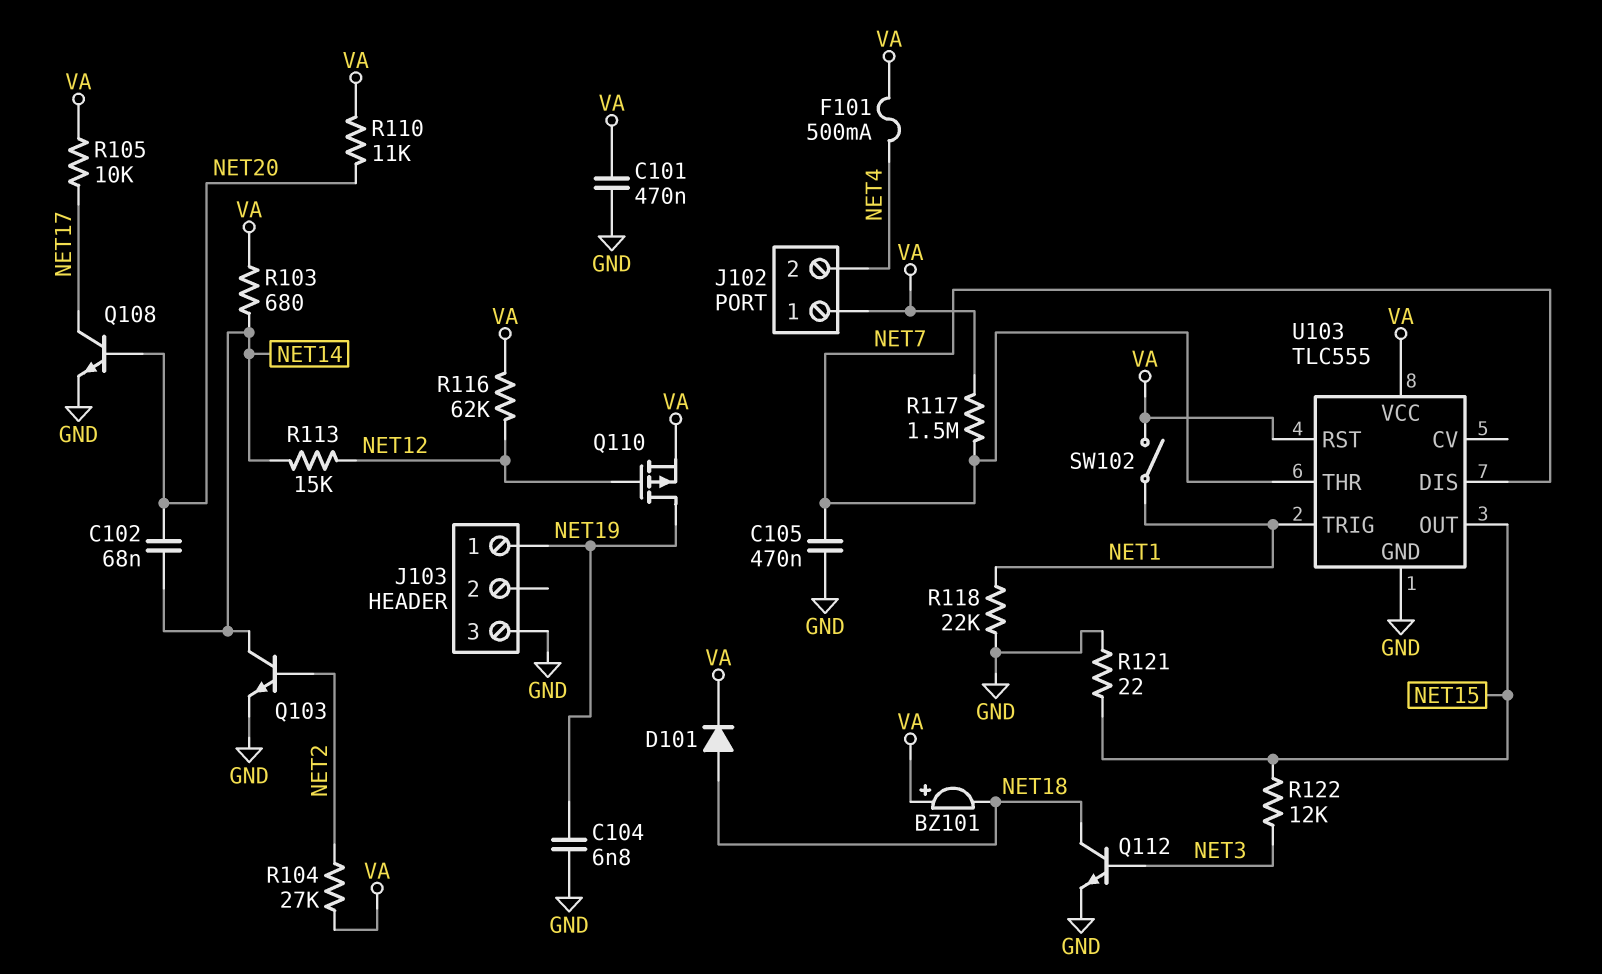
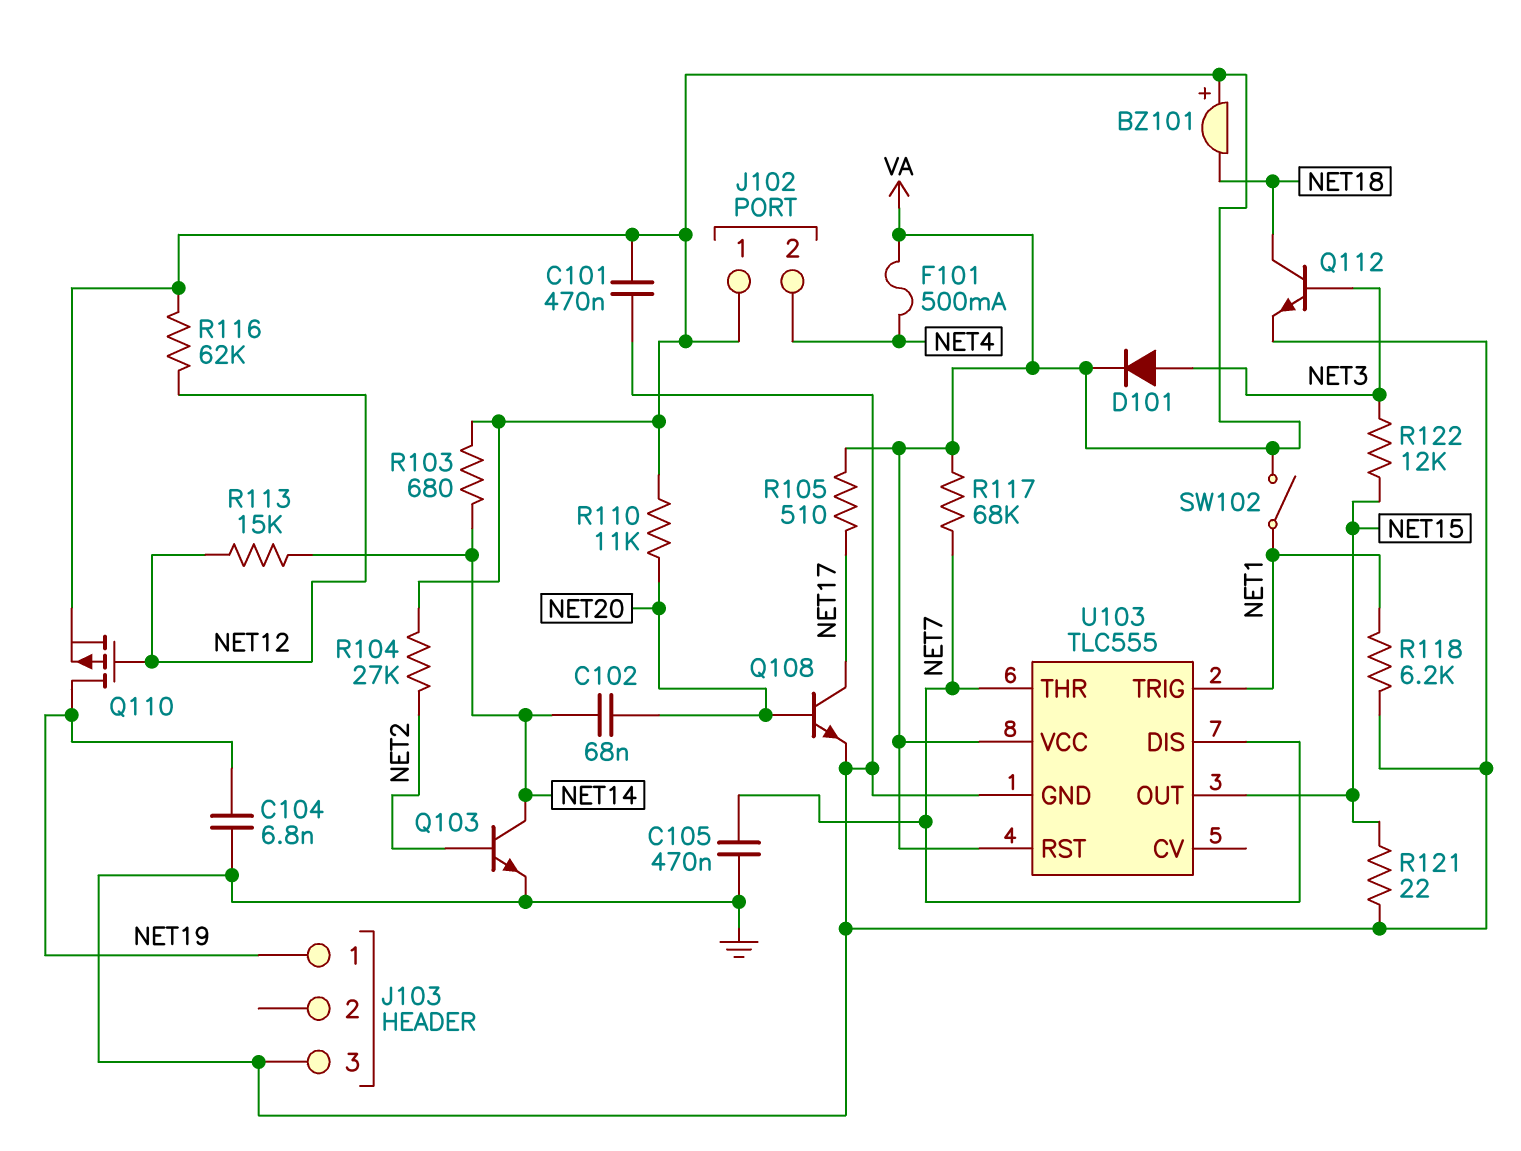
D101: diode (A NET18, K VA) -> diode (A NET3, K VA)
R105: 10k (NET17, VA) -> 510 (NET17, VA)
R117: 1.5M (NET7, VA) -> 68k (NET7, VA)
R118: 22k (GND, NET1) -> 6.2k (GND, NET1)

